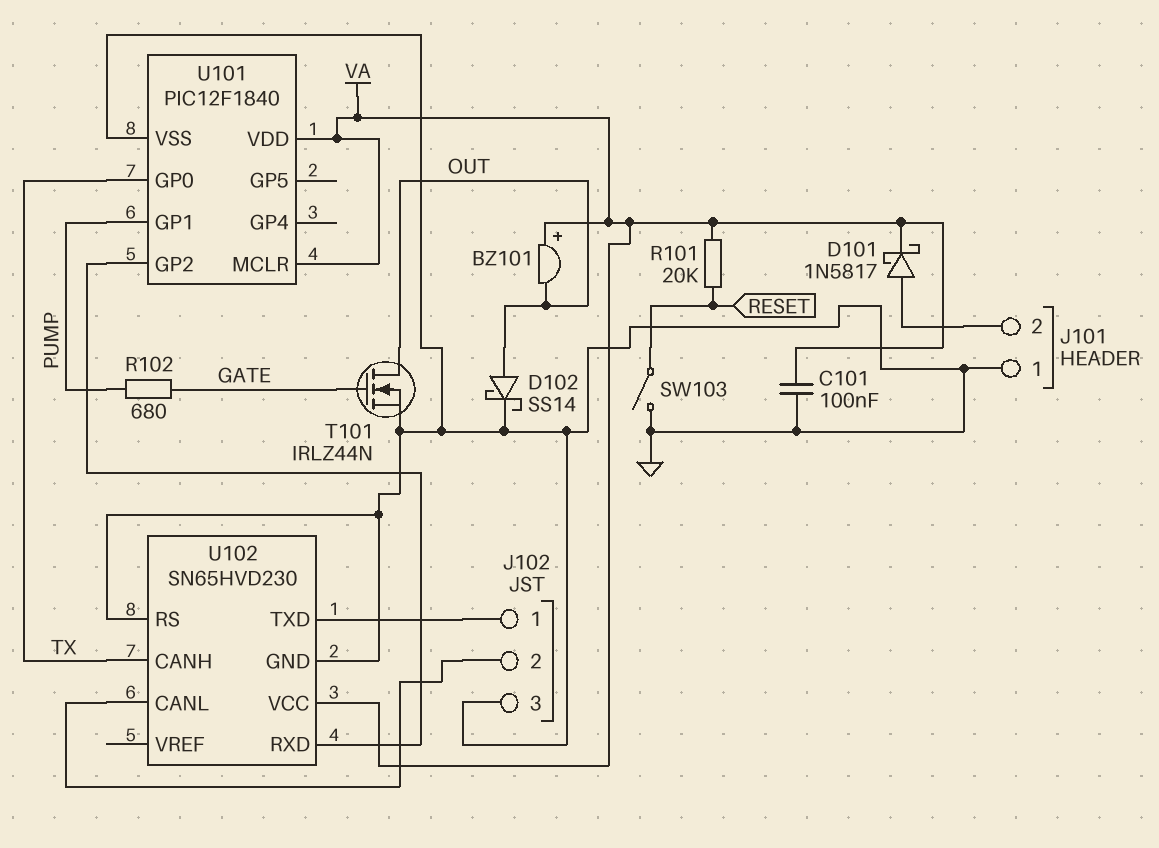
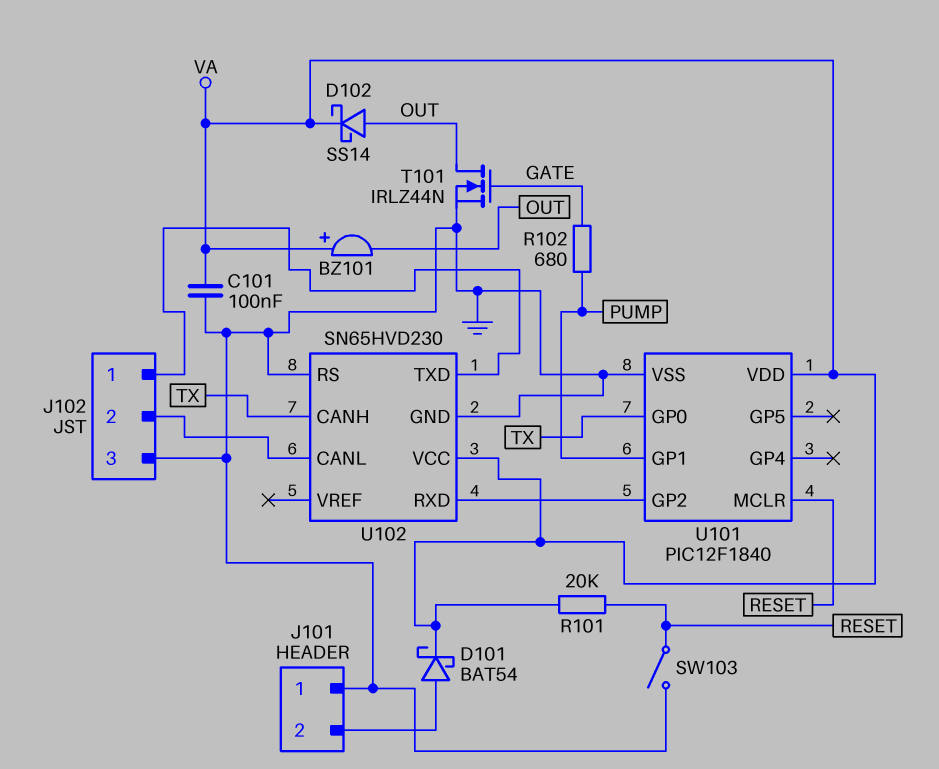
D101: schottky 1N5817 (A J101/2, K VA) -> schottky BAT54 (A J101/2, K VA)
D102: schottky SS14 (A OUT, K GND) -> schottky SS14 (A OUT, K VA)
U101 pin MCLR: VA -> RESET

